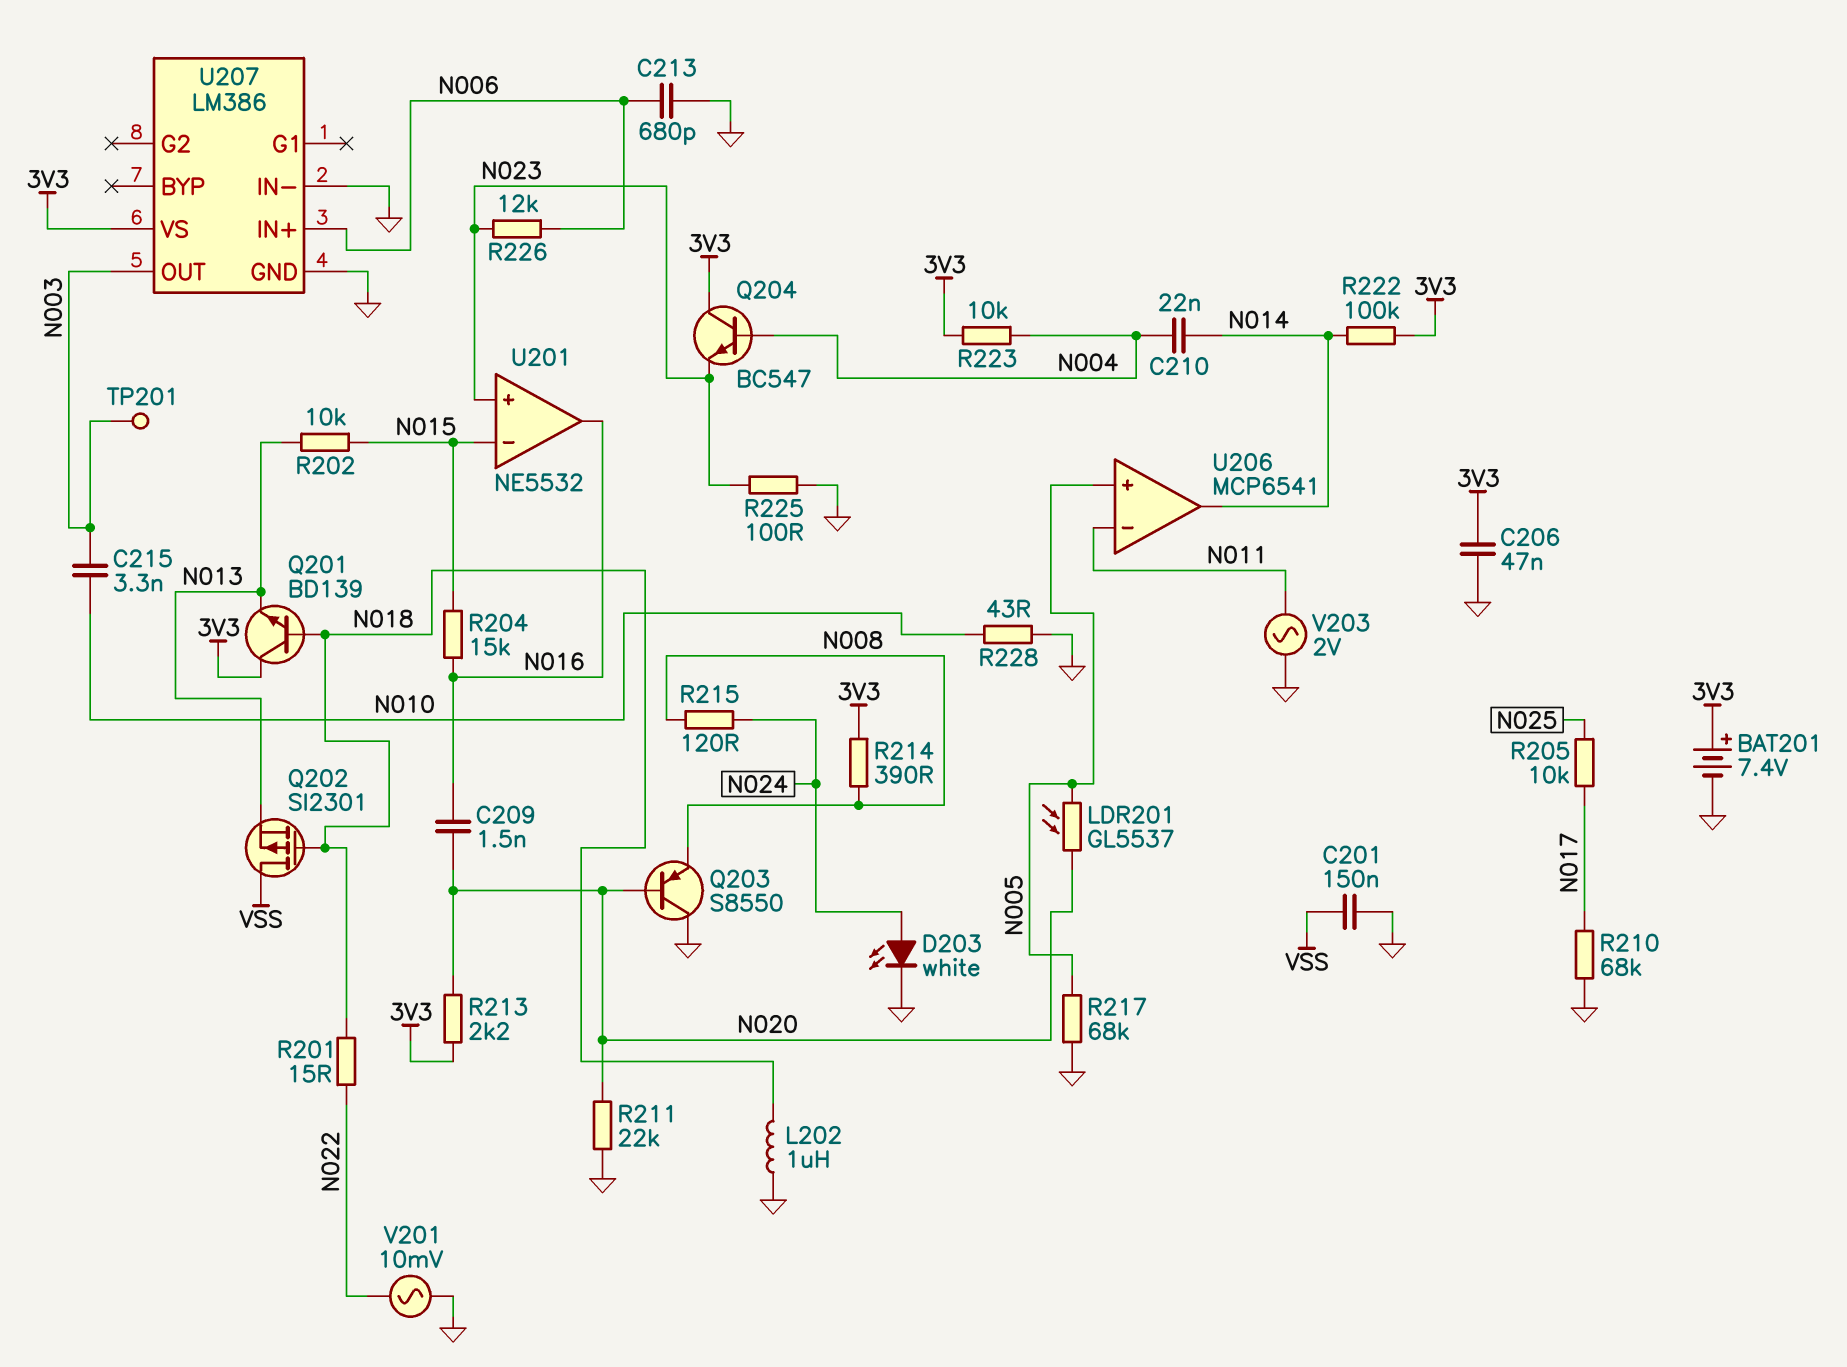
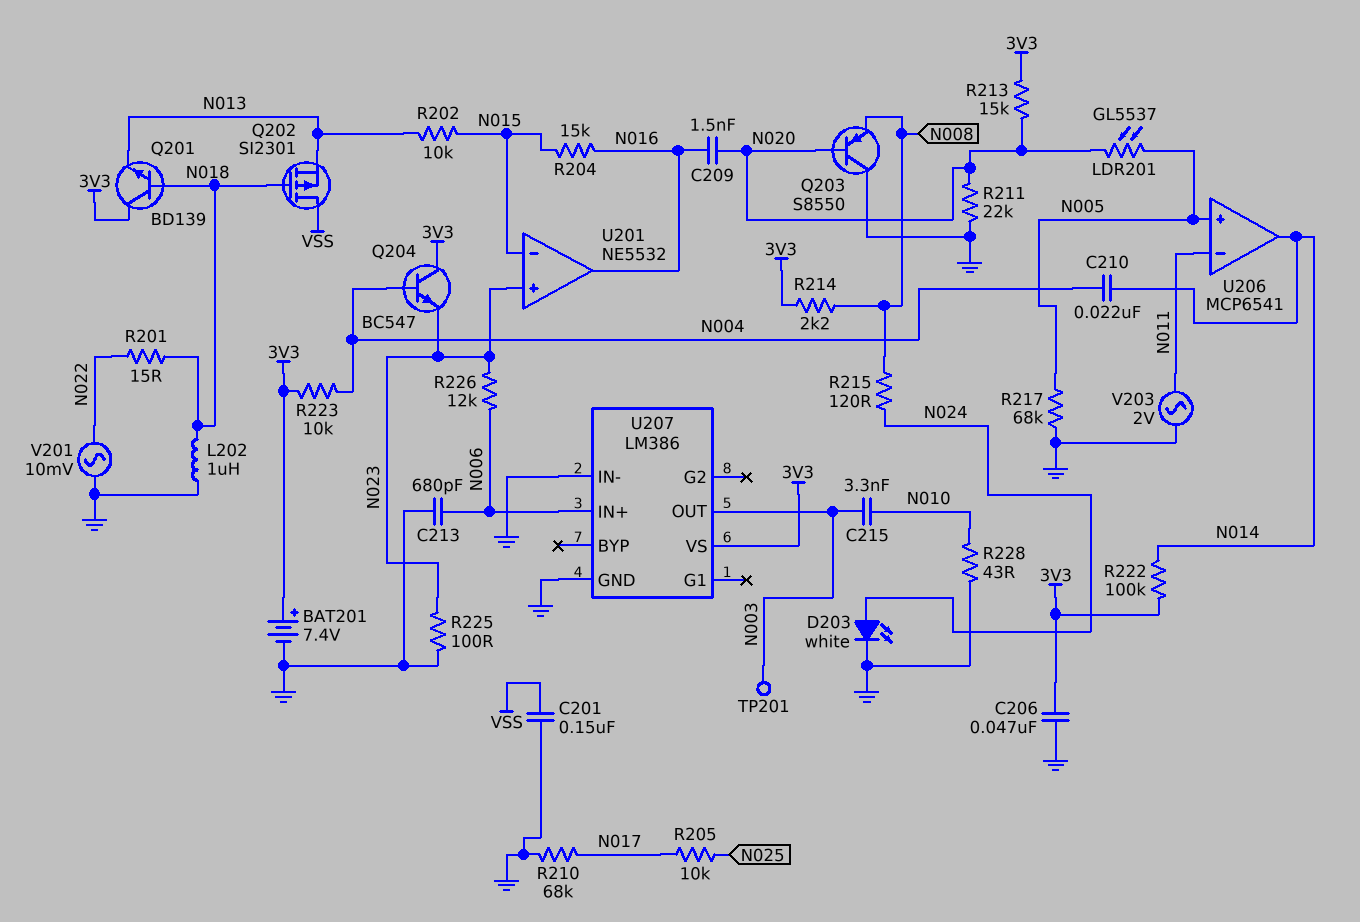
R213: 2.2k (3V3, N020) -> 15k (3V3, N020)
R214: 390 (3V3, N008) -> 2.2k (3V3, N008)

